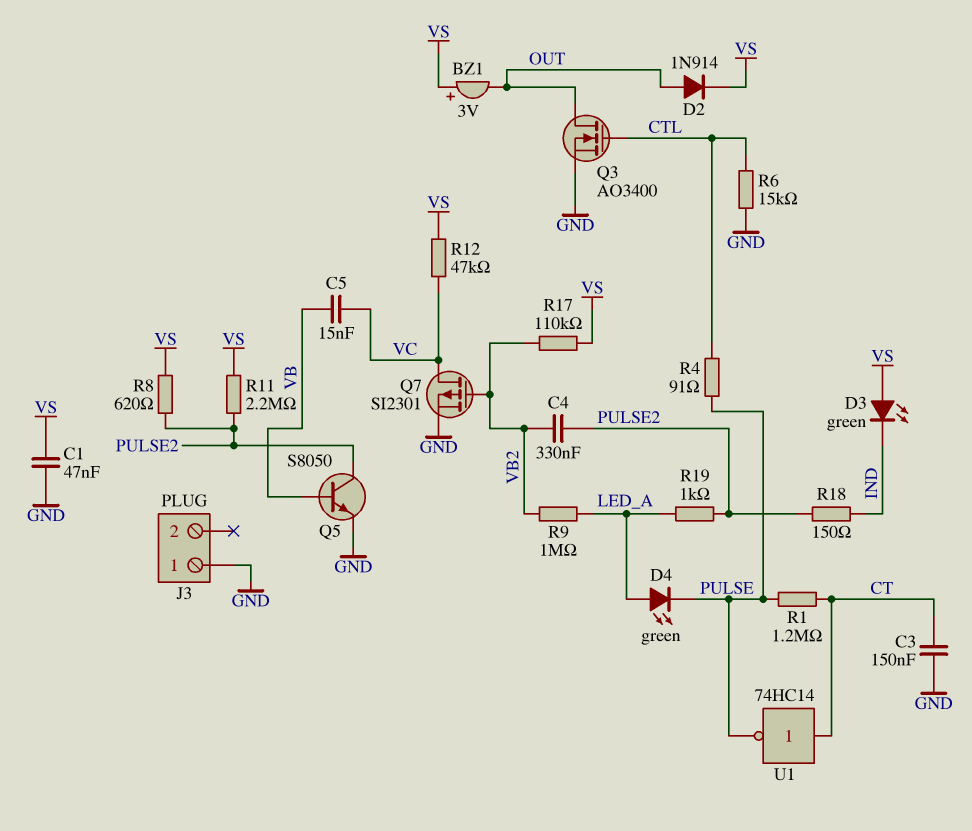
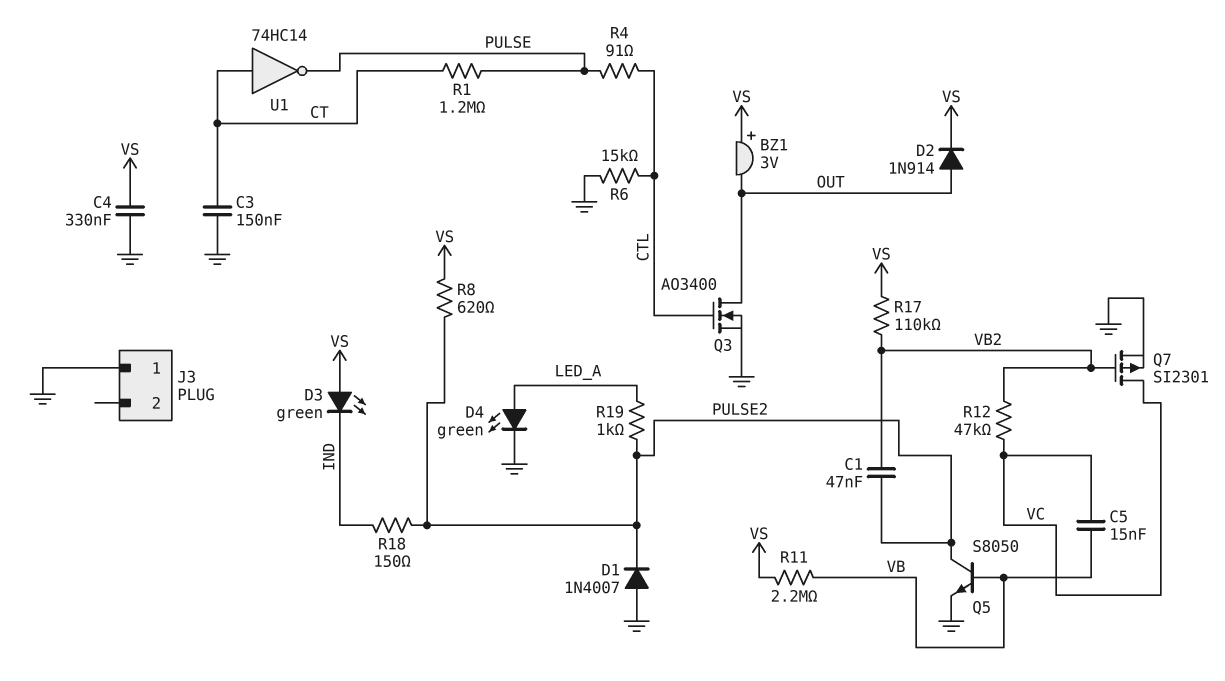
C1: 47nF (GND, VS) -> 47nF (PULSE2, VB2)
C4: 330nF (PULSE2, VB2) -> 330nF (GND, VS)
D1: none -> diode 1N4007 (A GND, K PULSE2)
D4: LED green (A LED_A, K PULSE) -> LED green (A LED_A, K GND)
R9: 1M (LED_A, VB2) -> none
R11: 2.2M (PULSE2, VS) -> 2.2M (VB, VS)
R12: 47k (VC, VS) -> 47k (VB2, VC)

